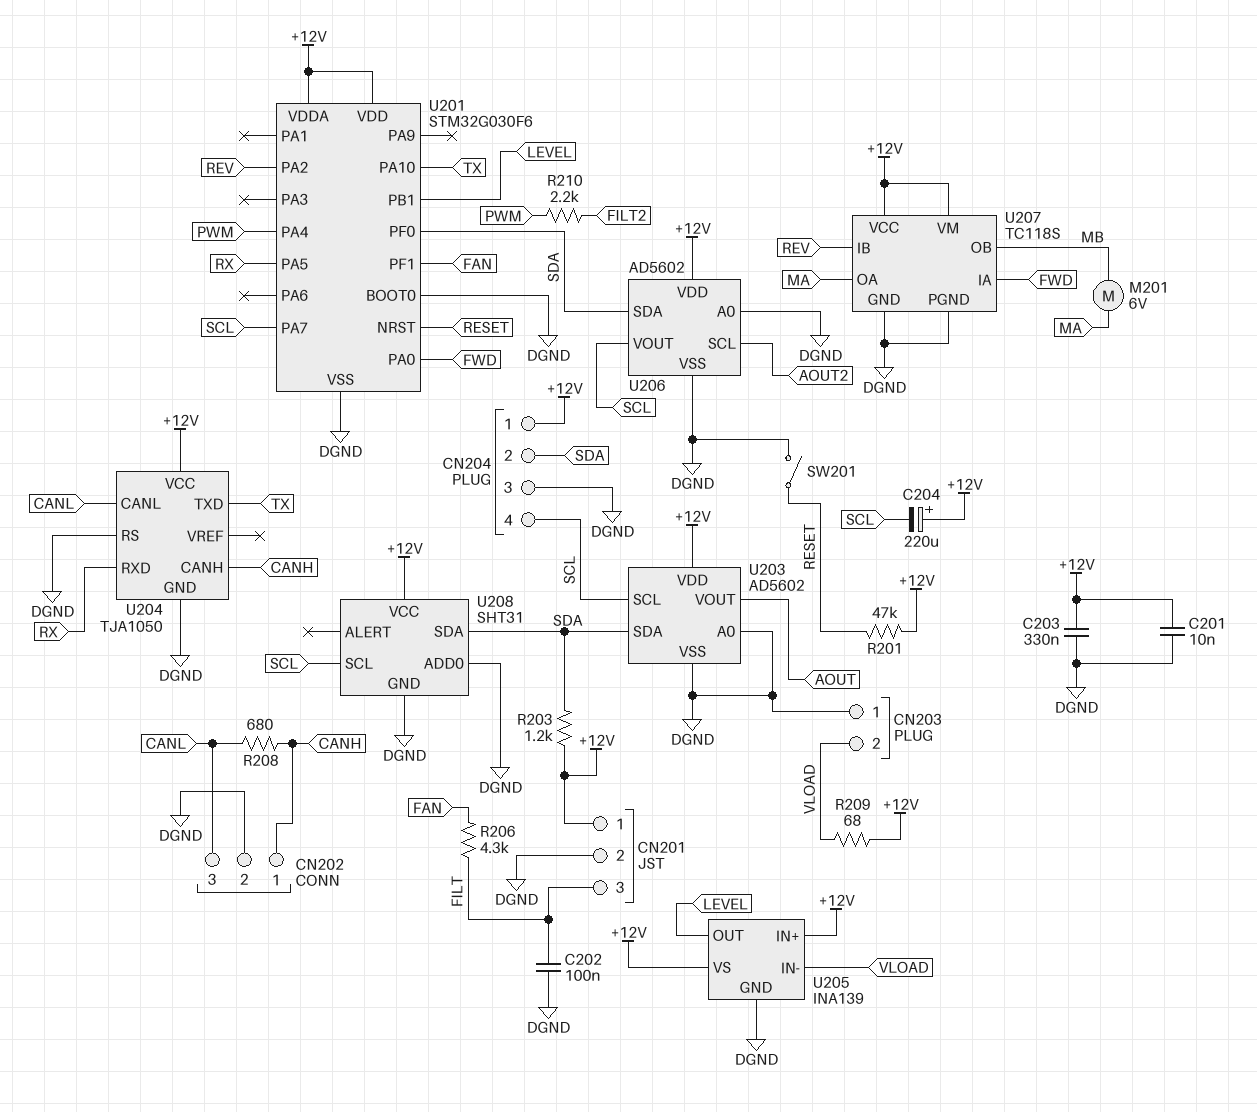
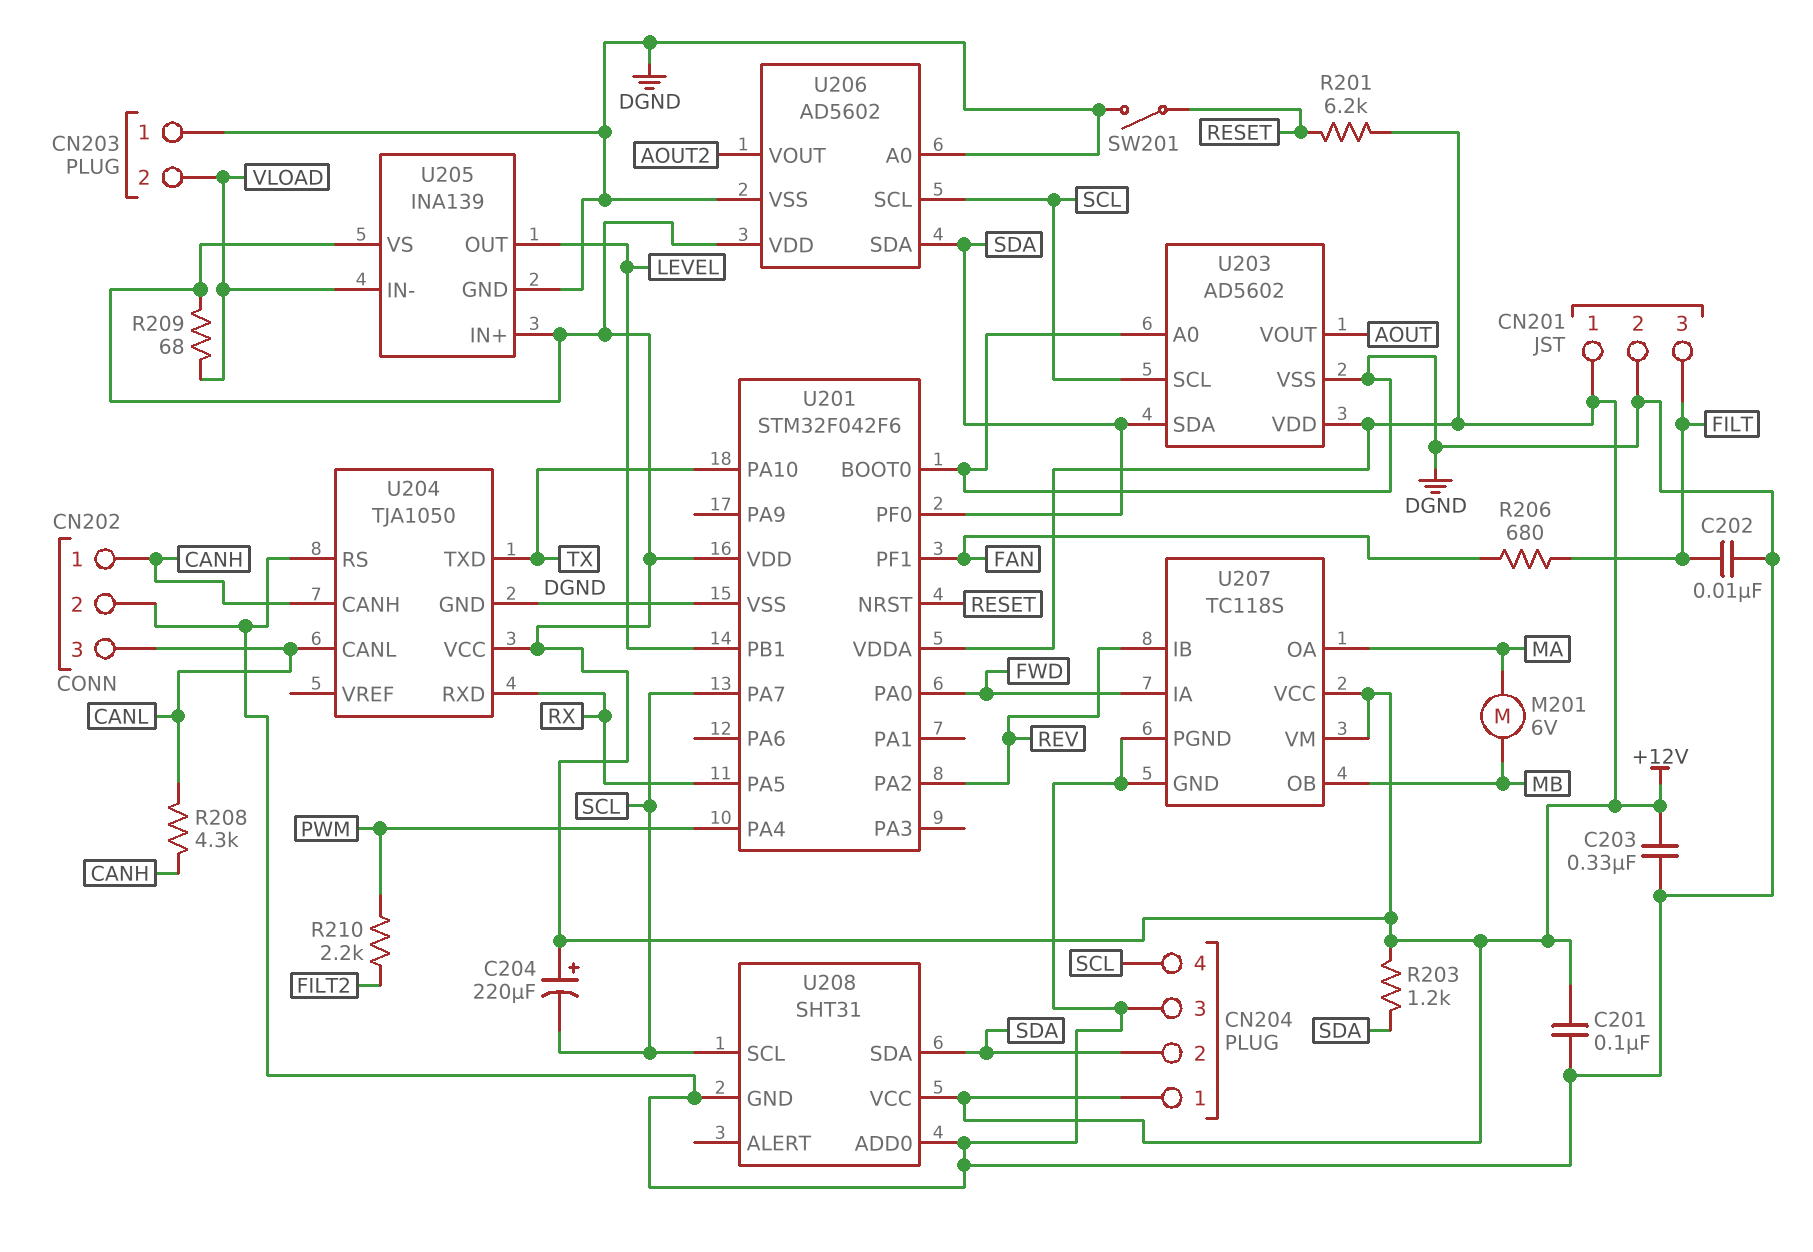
C201: 10nF (+12V, DGND) -> 100nF (+12V, DGND)
C202: 100nF (DGND, FILT) -> 10nF (DGND, FILT)
R201: 47k (+12V, RESET) -> 6.2k (+12V, RESET)
R206: 4.3k (FAN, FILT) -> 680 (FAN, FILT)
R208: 680 (CANH, CANL) -> 4.3k (CANH, CANL)
U201: STM32G030F6 -> STM32F042F6
U206 pin SCL: AOUT2 -> SCL
U206 pin VOUT: SCL -> AOUT2

